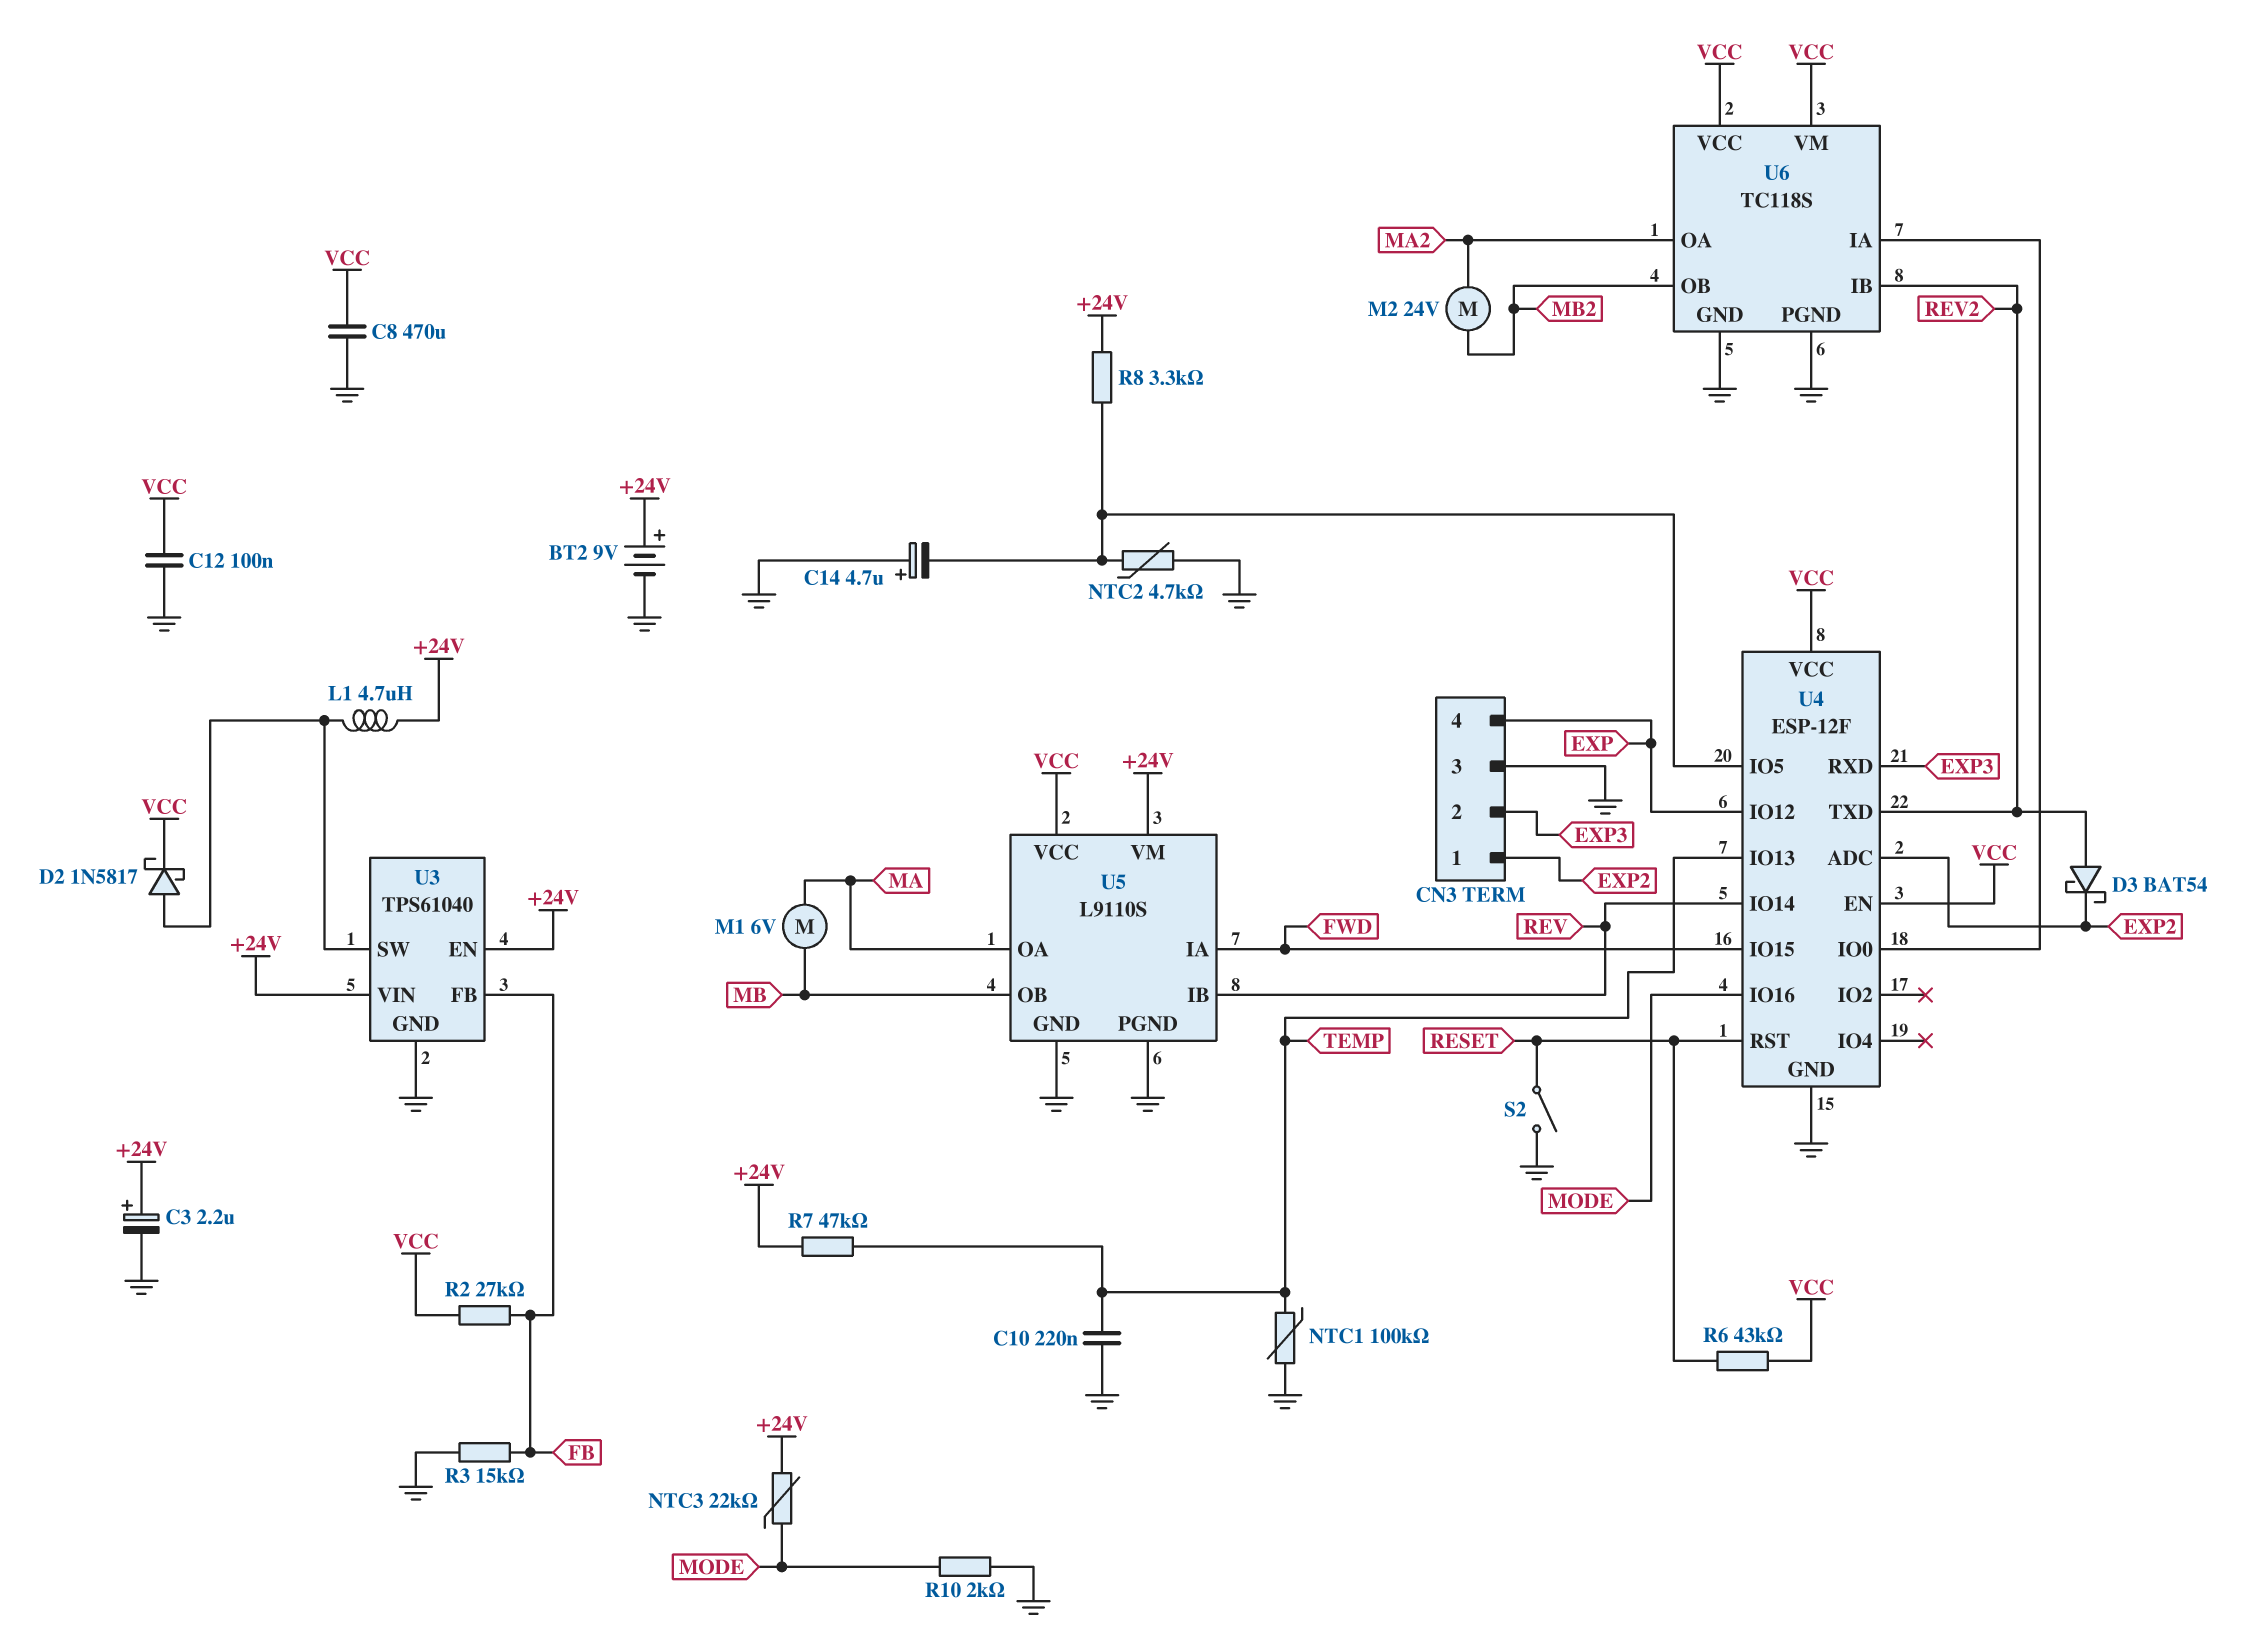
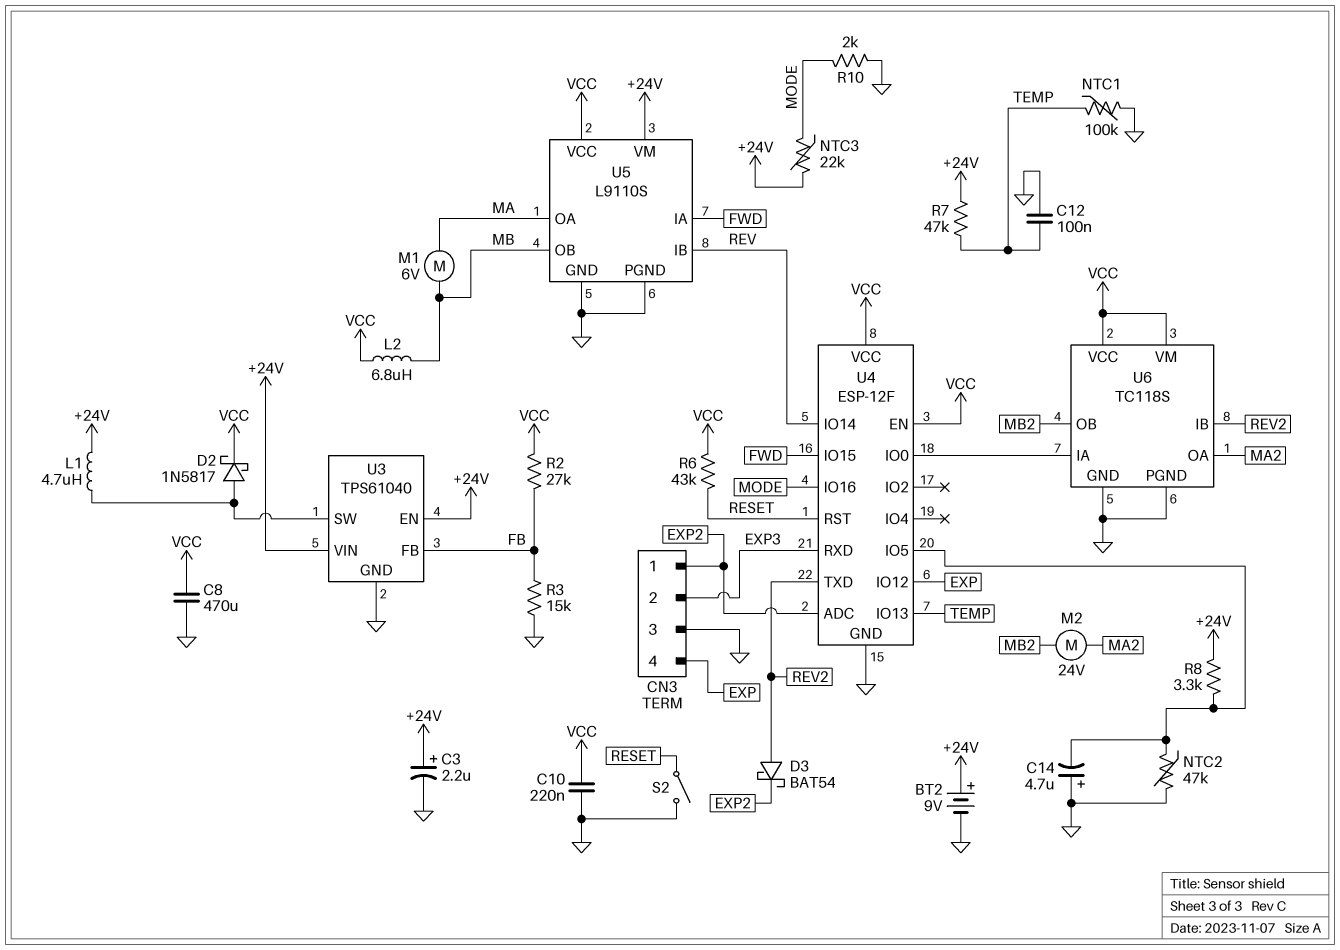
C10: 220nF (GND, TEMP) -> 220nF (GND, VCC)
C12: 100nF (GND, VCC) -> 100nF (GND, TEMP)
L2: none -> 6.8uH (MB, VCC)
NTC2: 4.7k (GND, U4/IO5) -> 47k (GND, U4/IO5)

